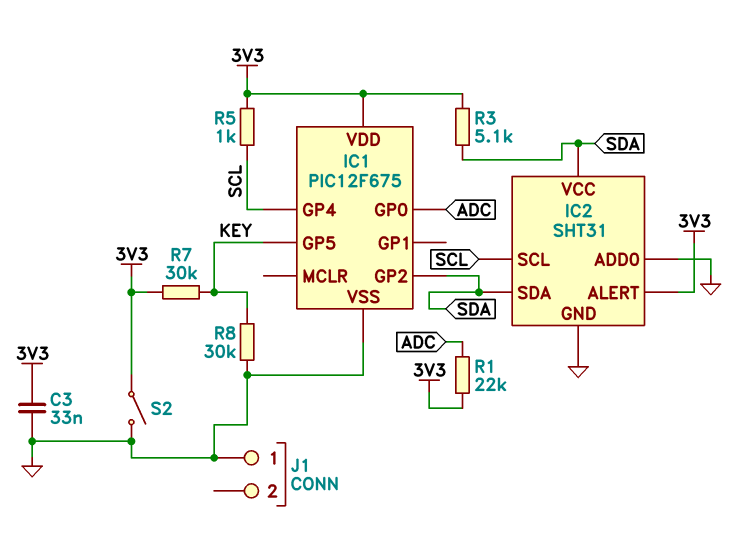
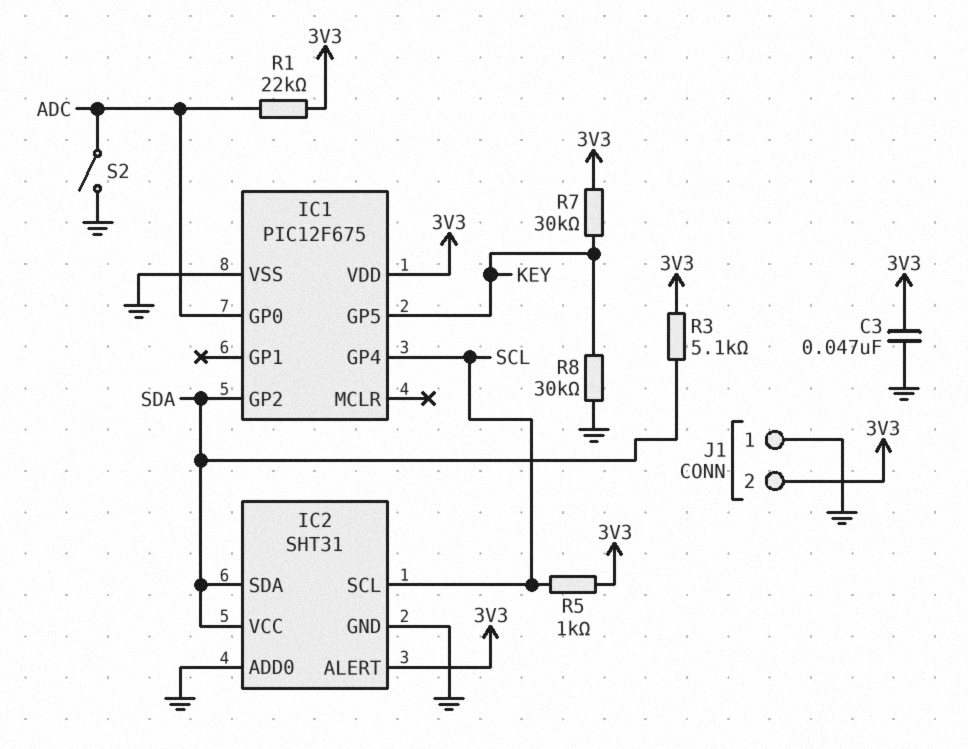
C3: 33nF (3V3, GND) -> 47nF (3V3, GND)
J1 pin 2: none -> 3V3
S2: switch (3V3, GND) -> switch (ADC, GND)

